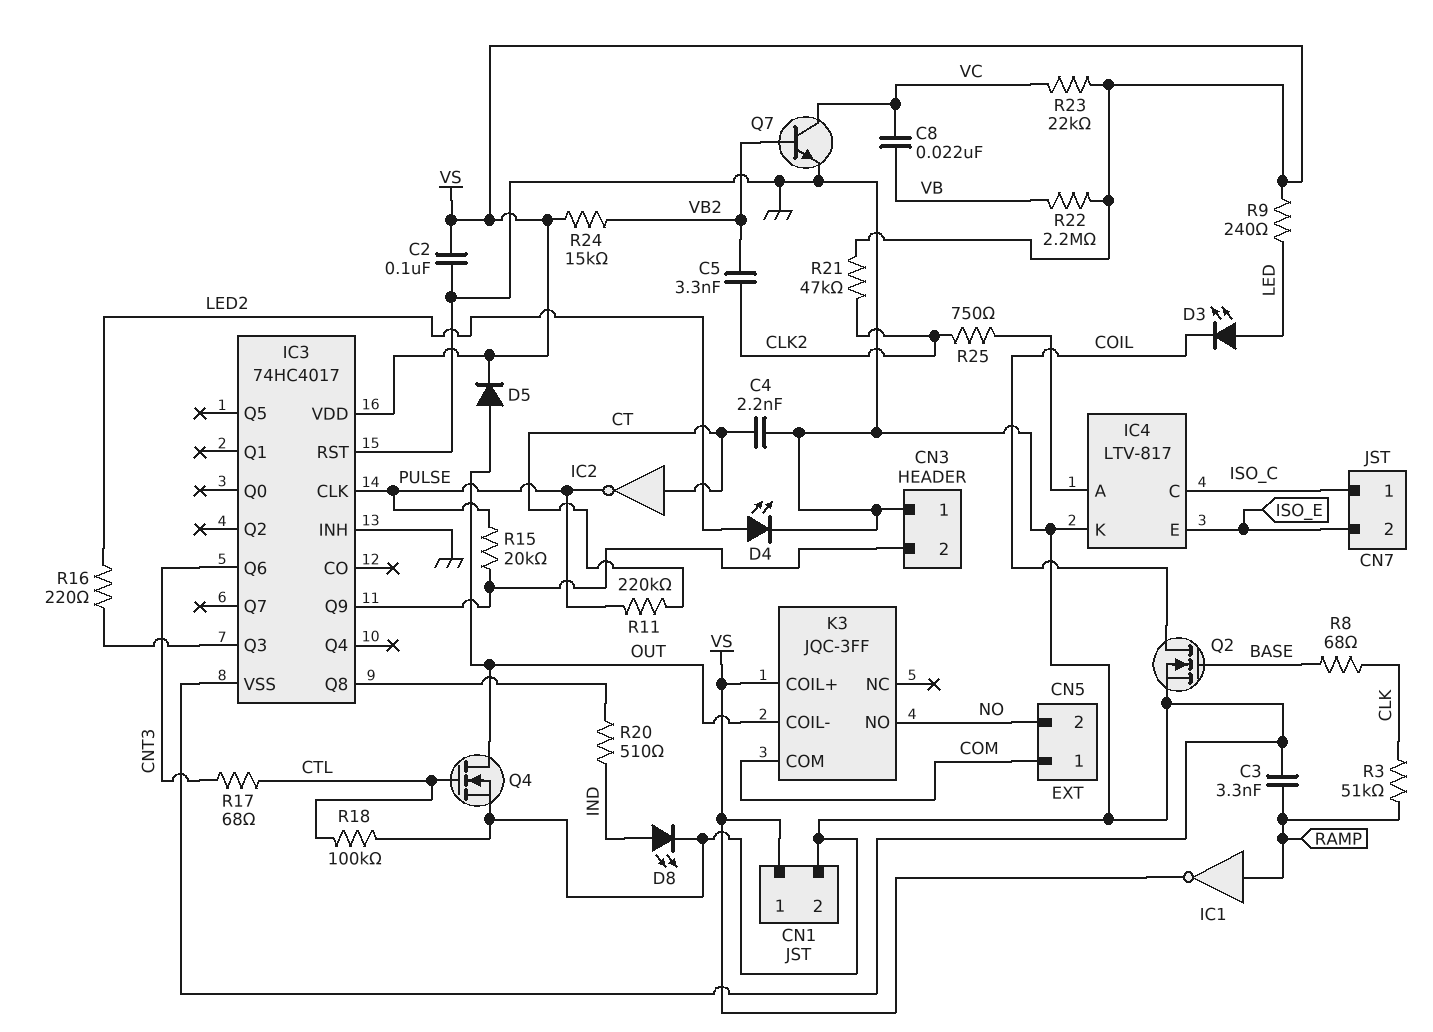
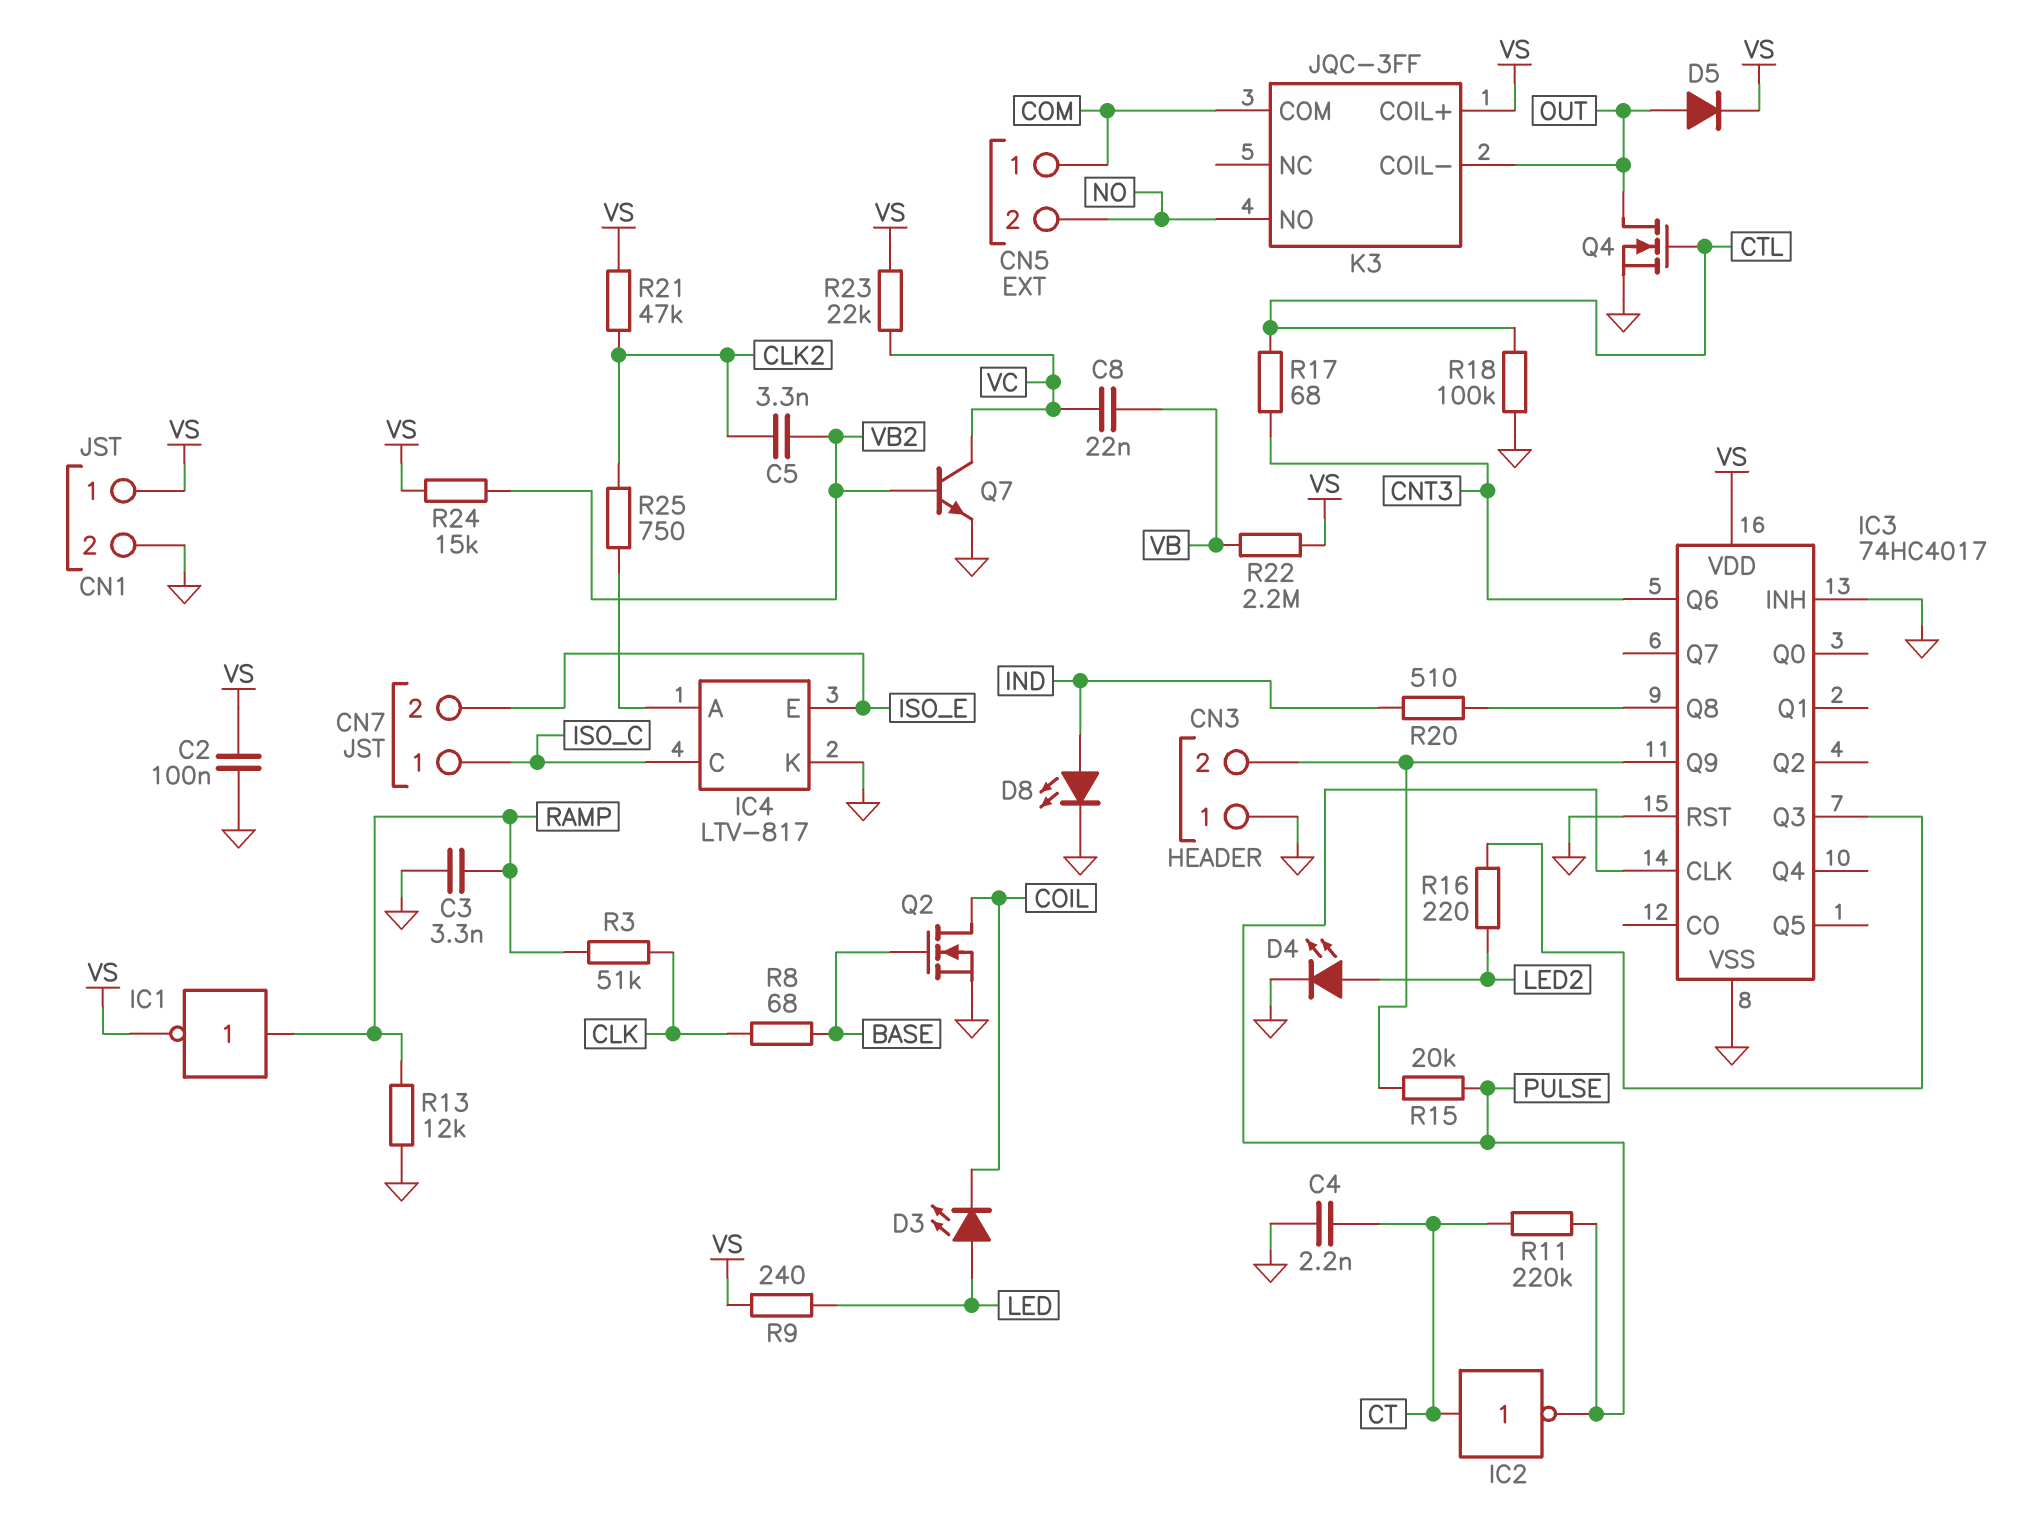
R13: none -> 12k (GND, RAMP)

